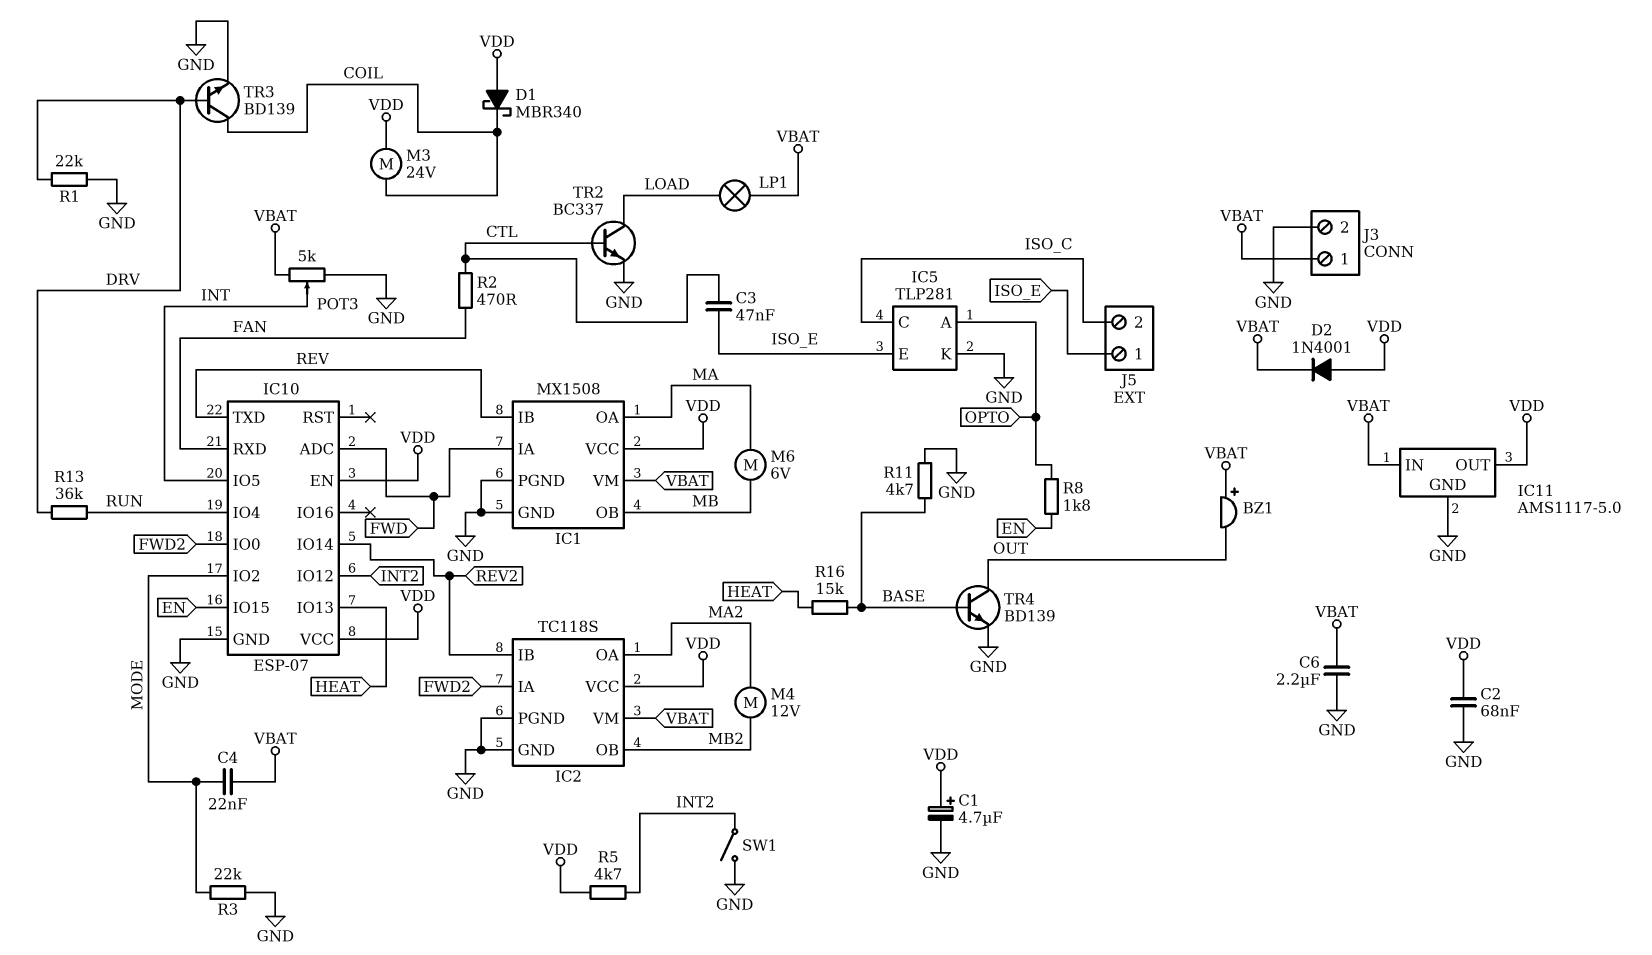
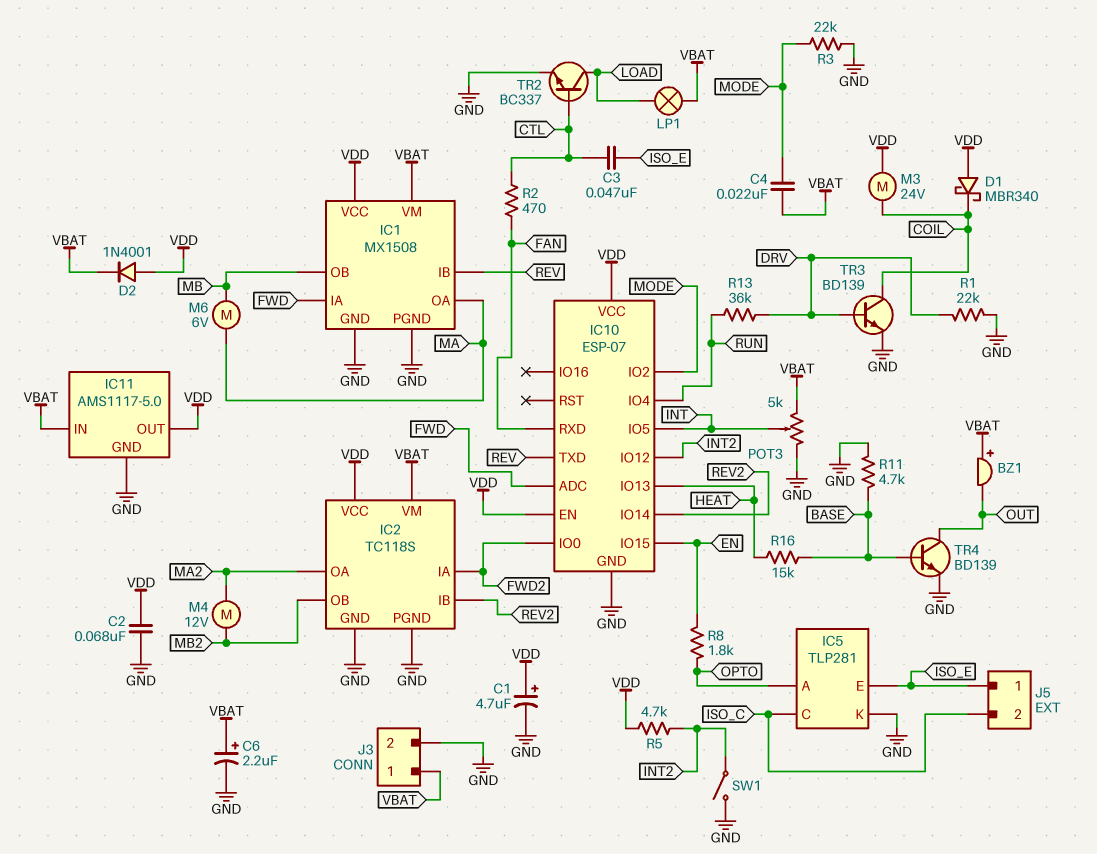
C6: 2.2uF (GND, VBAT) -> 2.2uF (plus VBAT, minus GND)

